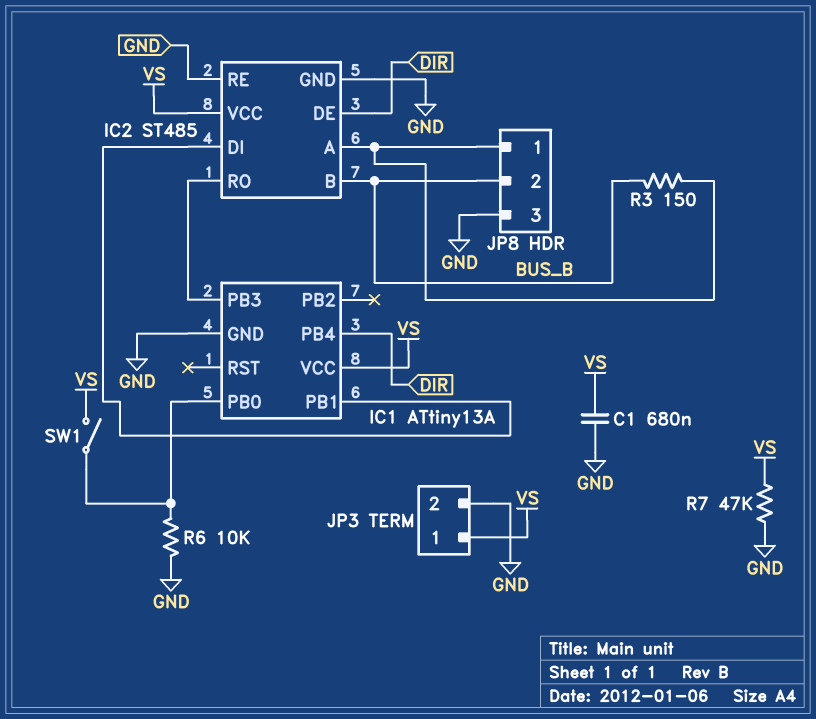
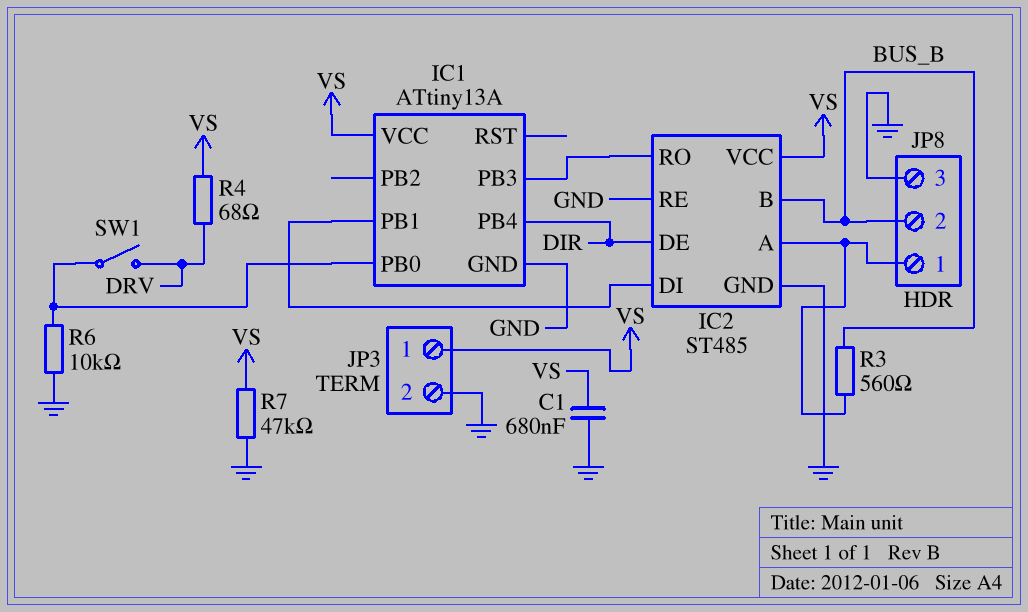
R3: 150 (BUS_B, IC2/A) -> 560 (BUS_B, IC2/A)
R4: none -> 68 (DRV, VS)
SW1: switch (IC1/PB0, VS) -> switch (DRV, IC1/PB0)

